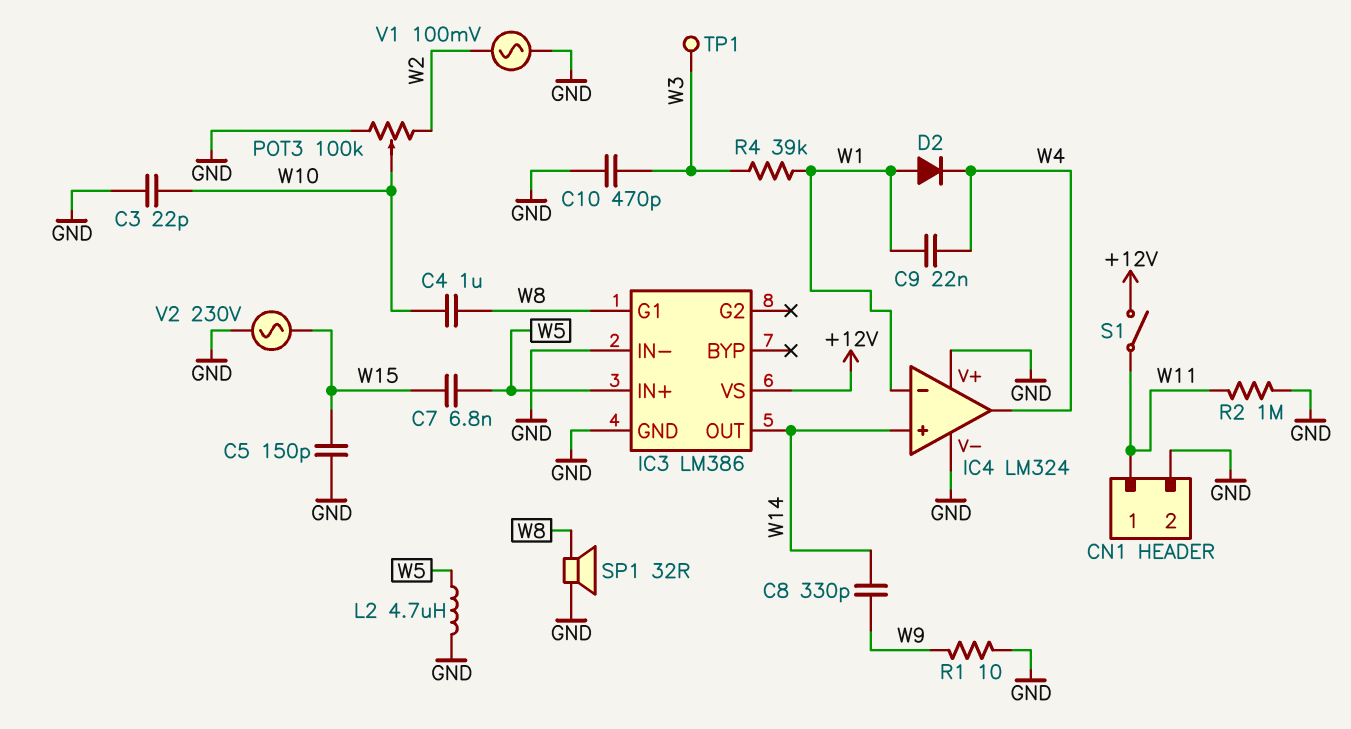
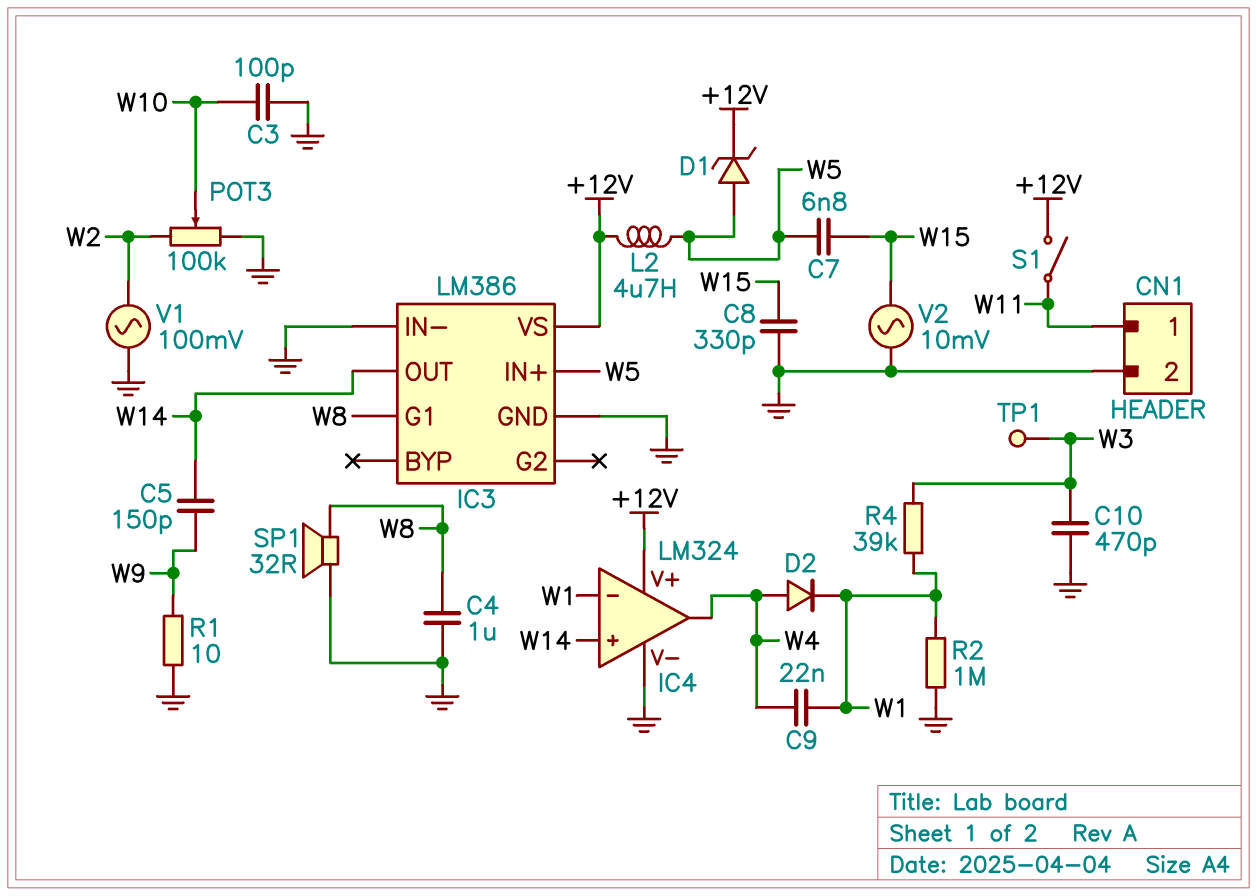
C3: 22pF (GND, W10) -> 100pF (GND, W10)
C4: 1uF (W8, W10) -> 1uF (GND, W8)
C5: 150pF (GND, W15) -> 150pF (W9, W14)
C8: 330pF (W9, W14) -> 330pF (GND, W15)
D1: none -> zener (A W5, K +12V)
D2: diode (A W1, K W4) -> diode (A W4, K W1)
IC4 pin V+: GND -> +12V
L2: 4.7uH (GND, W5) -> 4.7uH (+12V, W5)
R2: 1M (GND, W11) -> 1M (GND, W1)
V2: AC 230V (GND, W15) -> AC 10mV (GND, W15)

